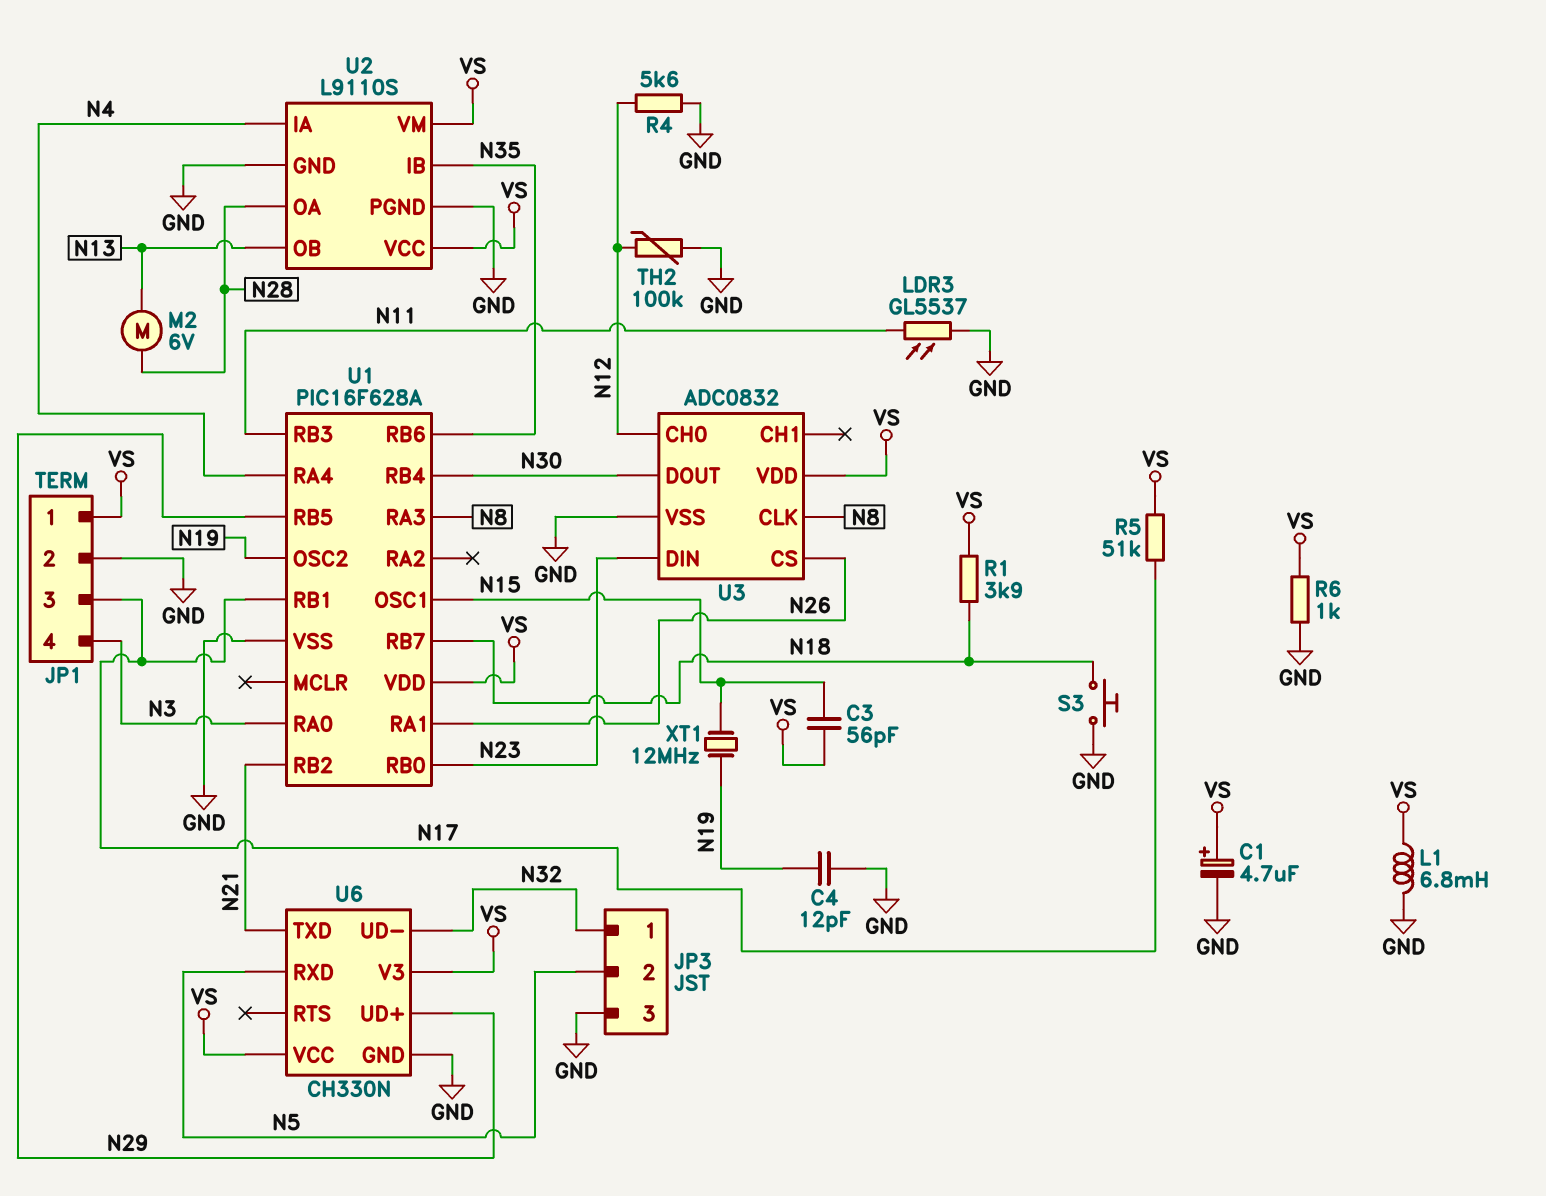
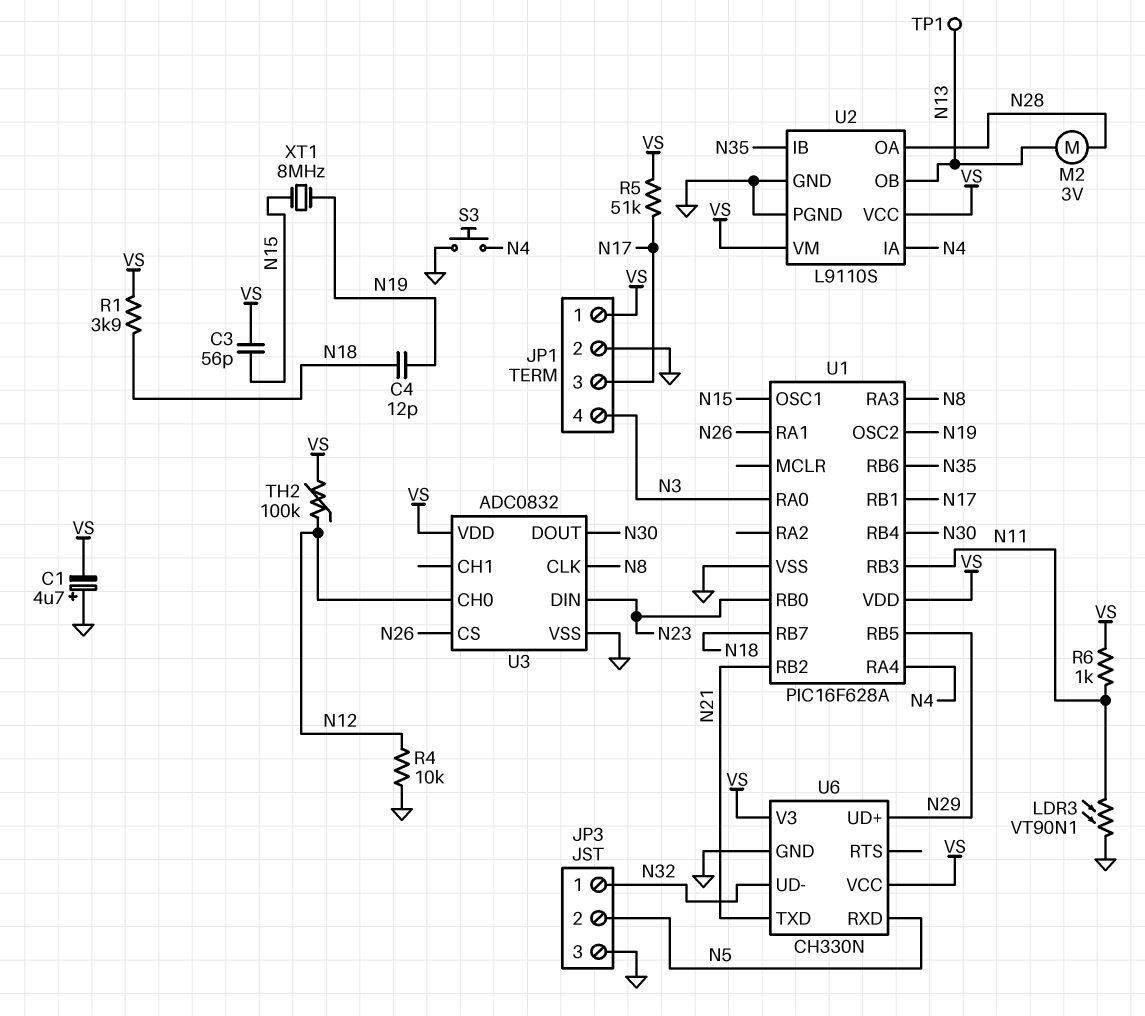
C1: 4.7uF (plus VS, minus GND) -> 4.7uF (plus GND, minus VS)
C4: 12pF (GND, N19) -> 12pF (N18, N19)
L1: 6.8mH (GND, VS) -> none
LDR3: GL5537 (GND, N11) -> VT90N1 (GND, N11)
M2: motor 6V (N13, N28) -> motor 3V (N13, N28)
R4: 5.6k (GND, N12) -> 10k (GND, N12)
R6: 1k (GND, VS) -> 1k (N11, VS)
S3: button (GND, N18) -> button (GND, N4)
TH2: 100k (GND, N12) -> 100k (N12, VS)
TP1: none -> test point (N13)
XT1: 12MHz (N15, N19) -> 8MHz (N15, N19)

